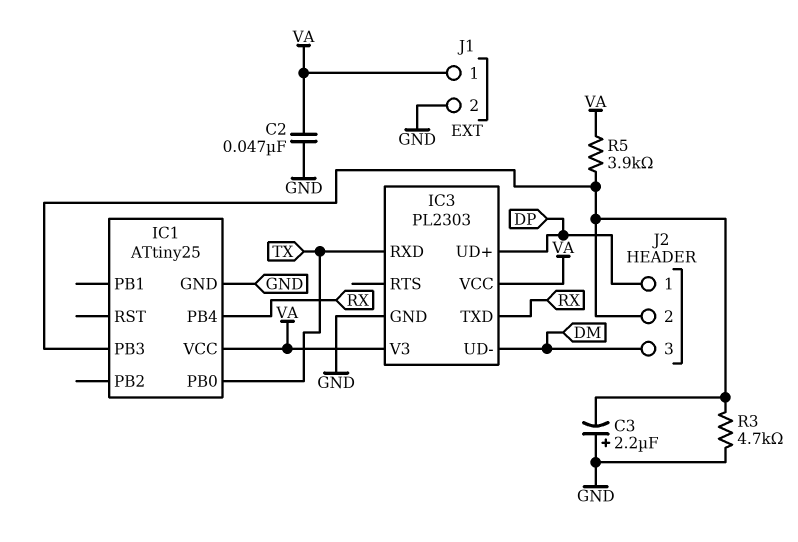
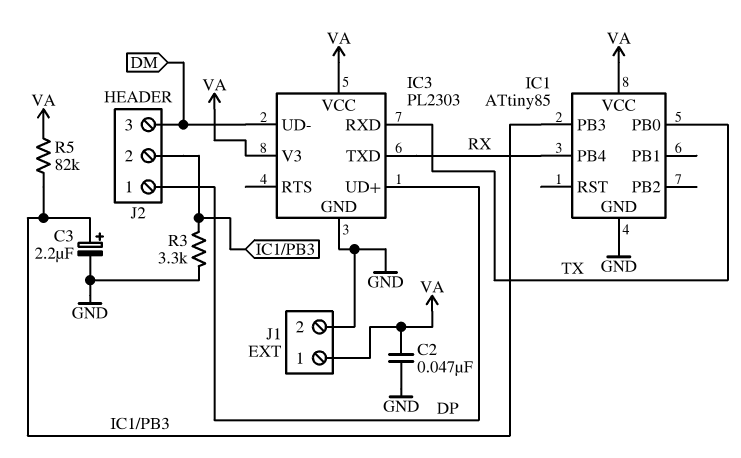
C3: 2.2uF (plus GND, minus IC1/PB3) -> 2.2uF (plus IC1/PB3, minus GND)
IC1: ATtiny25 -> ATtiny85
R3: 4.7k (GND, IC1/PB3) -> 3.3k (GND, IC1/PB3)
R5: 3.9k (IC1/PB3, VA) -> 82k (IC1/PB3, VA)

